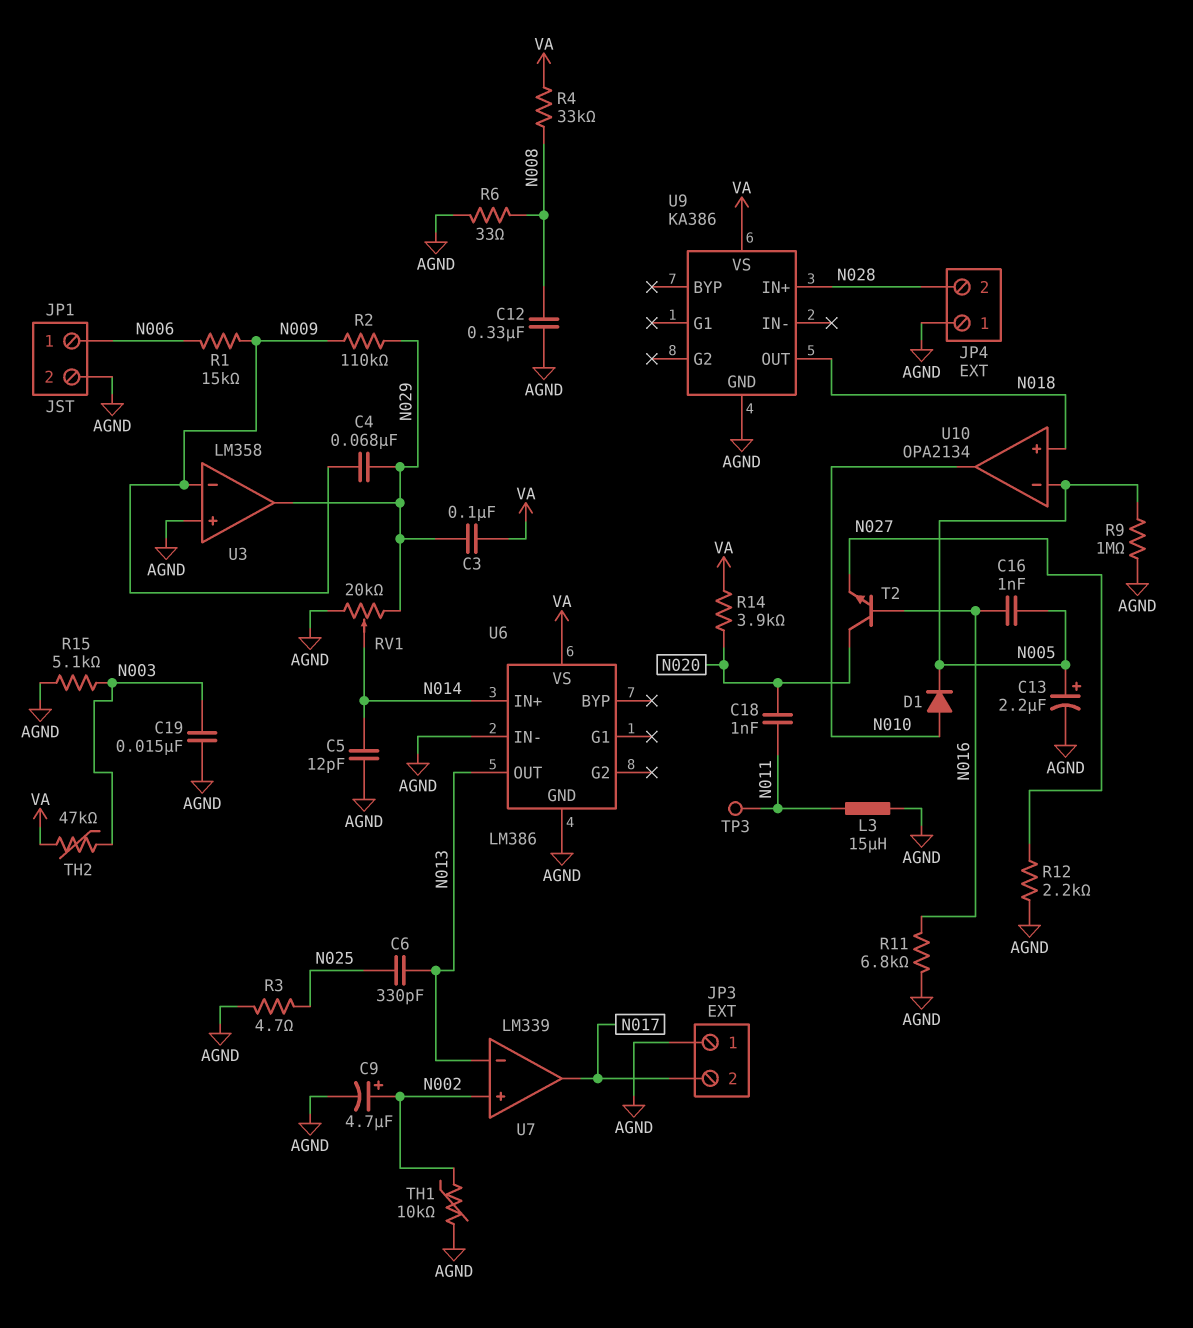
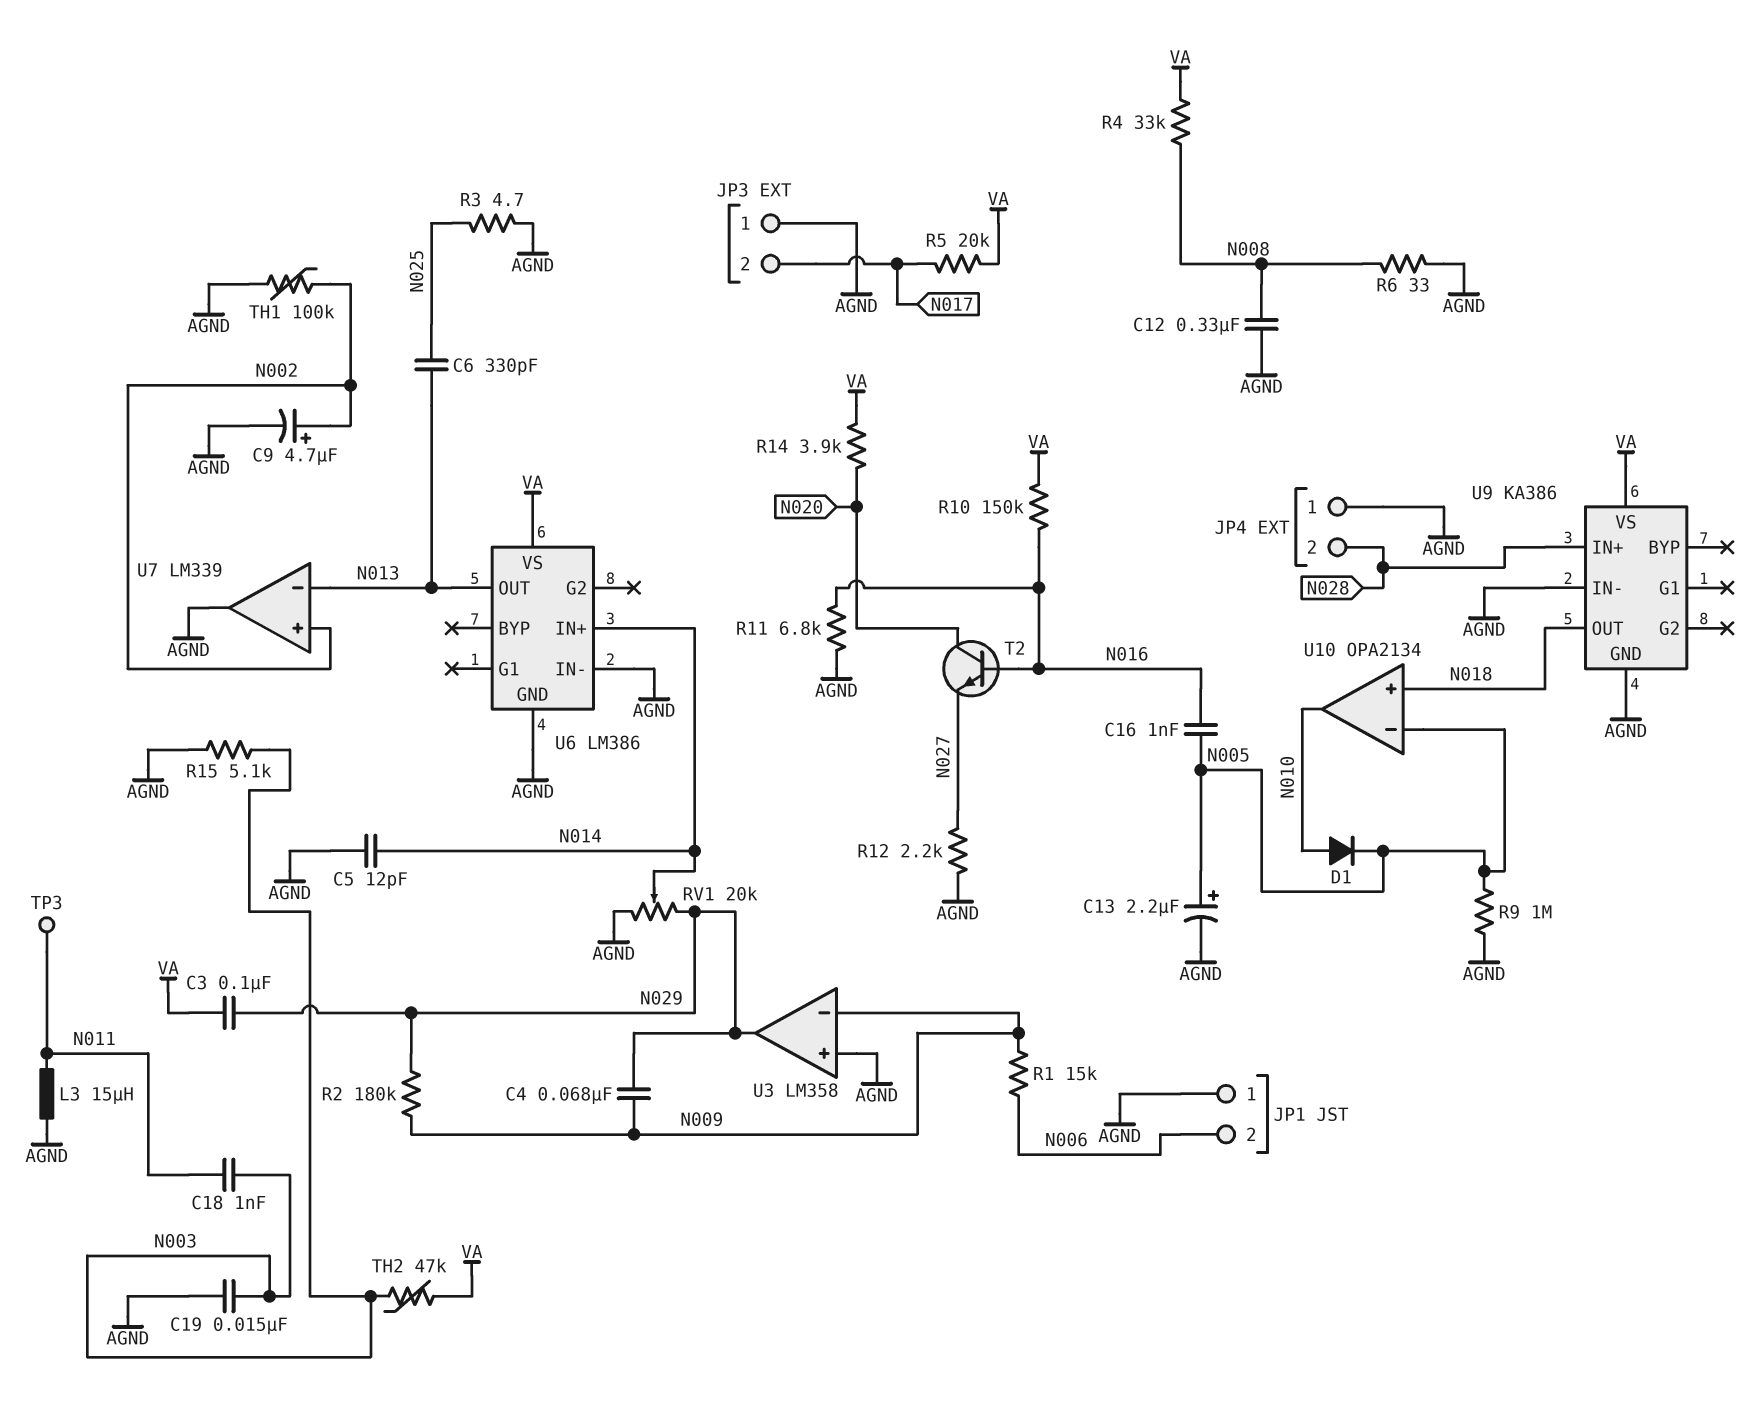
C18: 1nF (N011, N020) -> 1nF (N003, N011)
JP1 pin 1: N006 -> AGND
JP1 pin 2: AGND -> N006
R2: 110k (N009, N029) -> 180k (N009, N029)
R5: none -> 20k (N017, VA)
R10: none -> 150k (N016, VA)
TH1: 10k (AGND, N002) -> 100k (AGND, N002)
U7 pin out: N017 -> AGND
U9 pin IN-: none -> AGND

